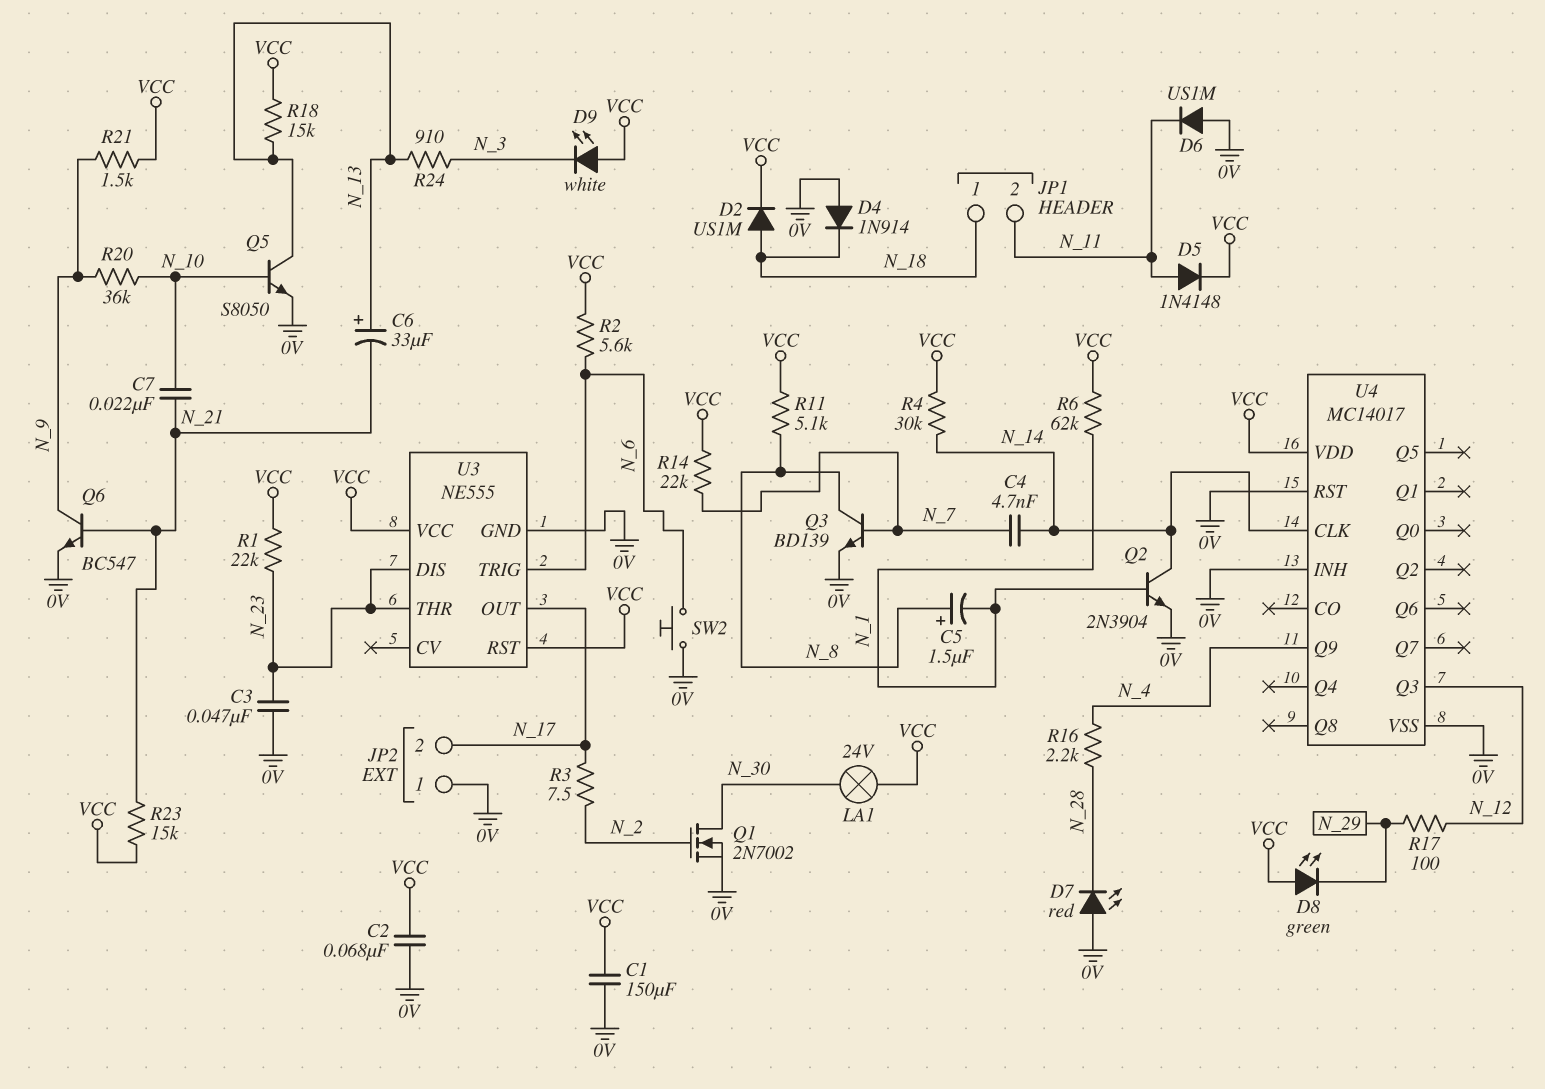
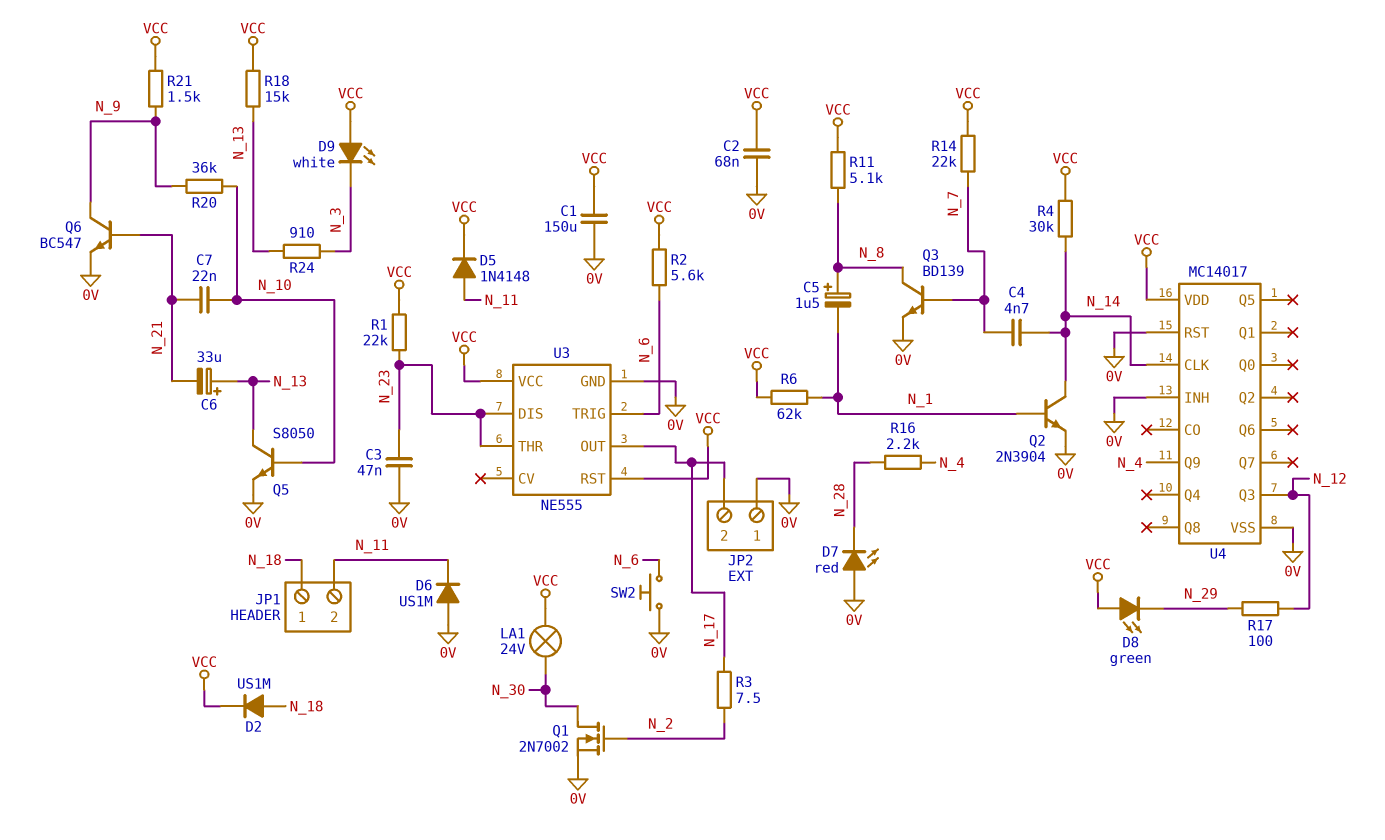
D4: diode 1N914 (A 0V, K N_18) -> none
R23: 15k (N_21, VCC) -> none

